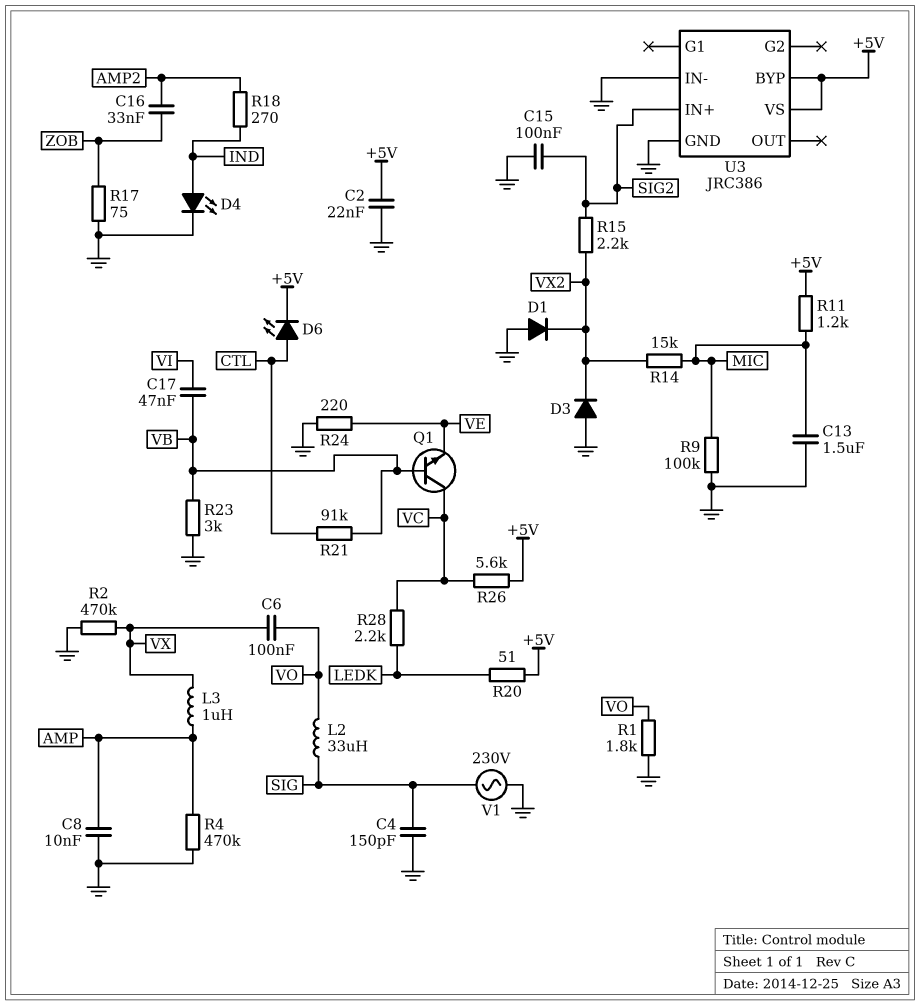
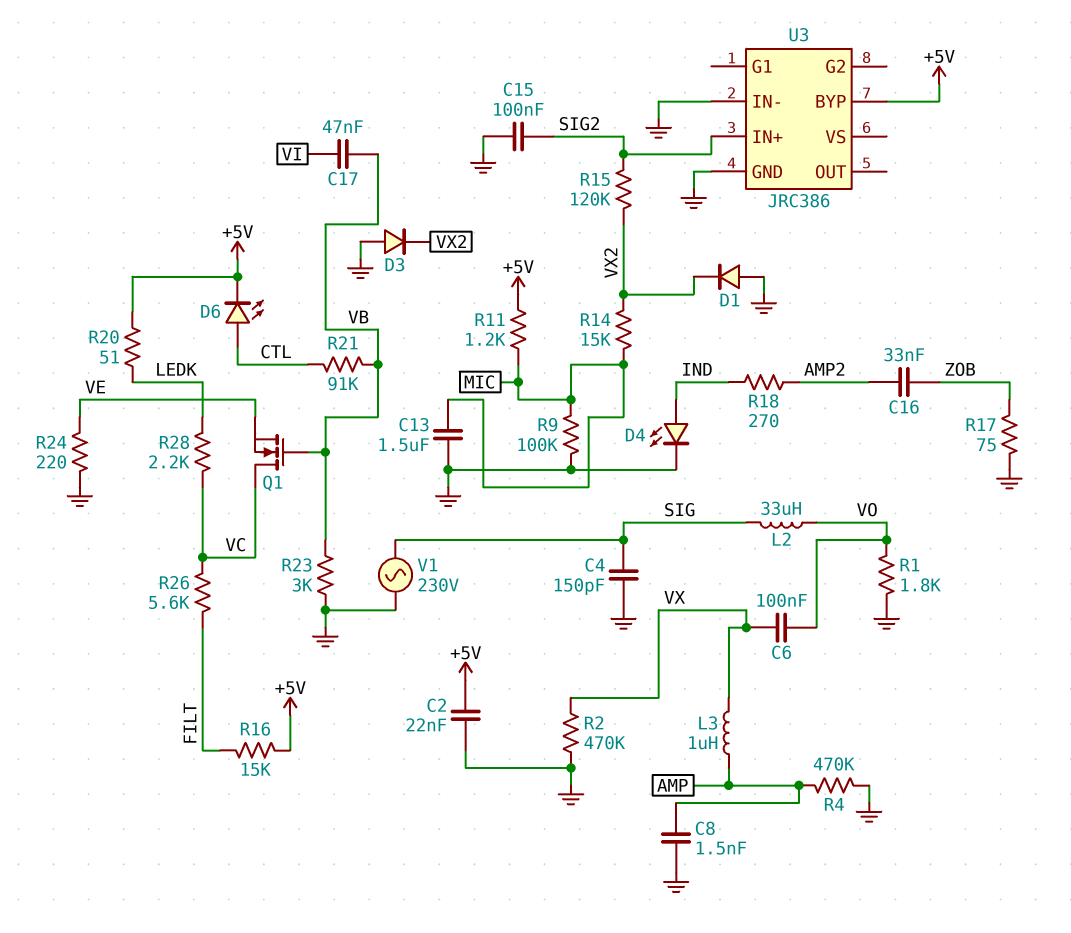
C8: 10nF (AMP, GND) -> 1.5nF (AMP, GND)
Q1: NPN (B VB, C VC, E VE) -> NMOS (G VB, D VC, S VE)
R15: 2.2k (SIG2, VX2) -> 120k (SIG2, VX2)
R16: none -> 15k (+5V, FILT)
R26: 5.6k (+5V, VC) -> 5.6k (FILT, VC)
U3 pin VS: +5V -> none

